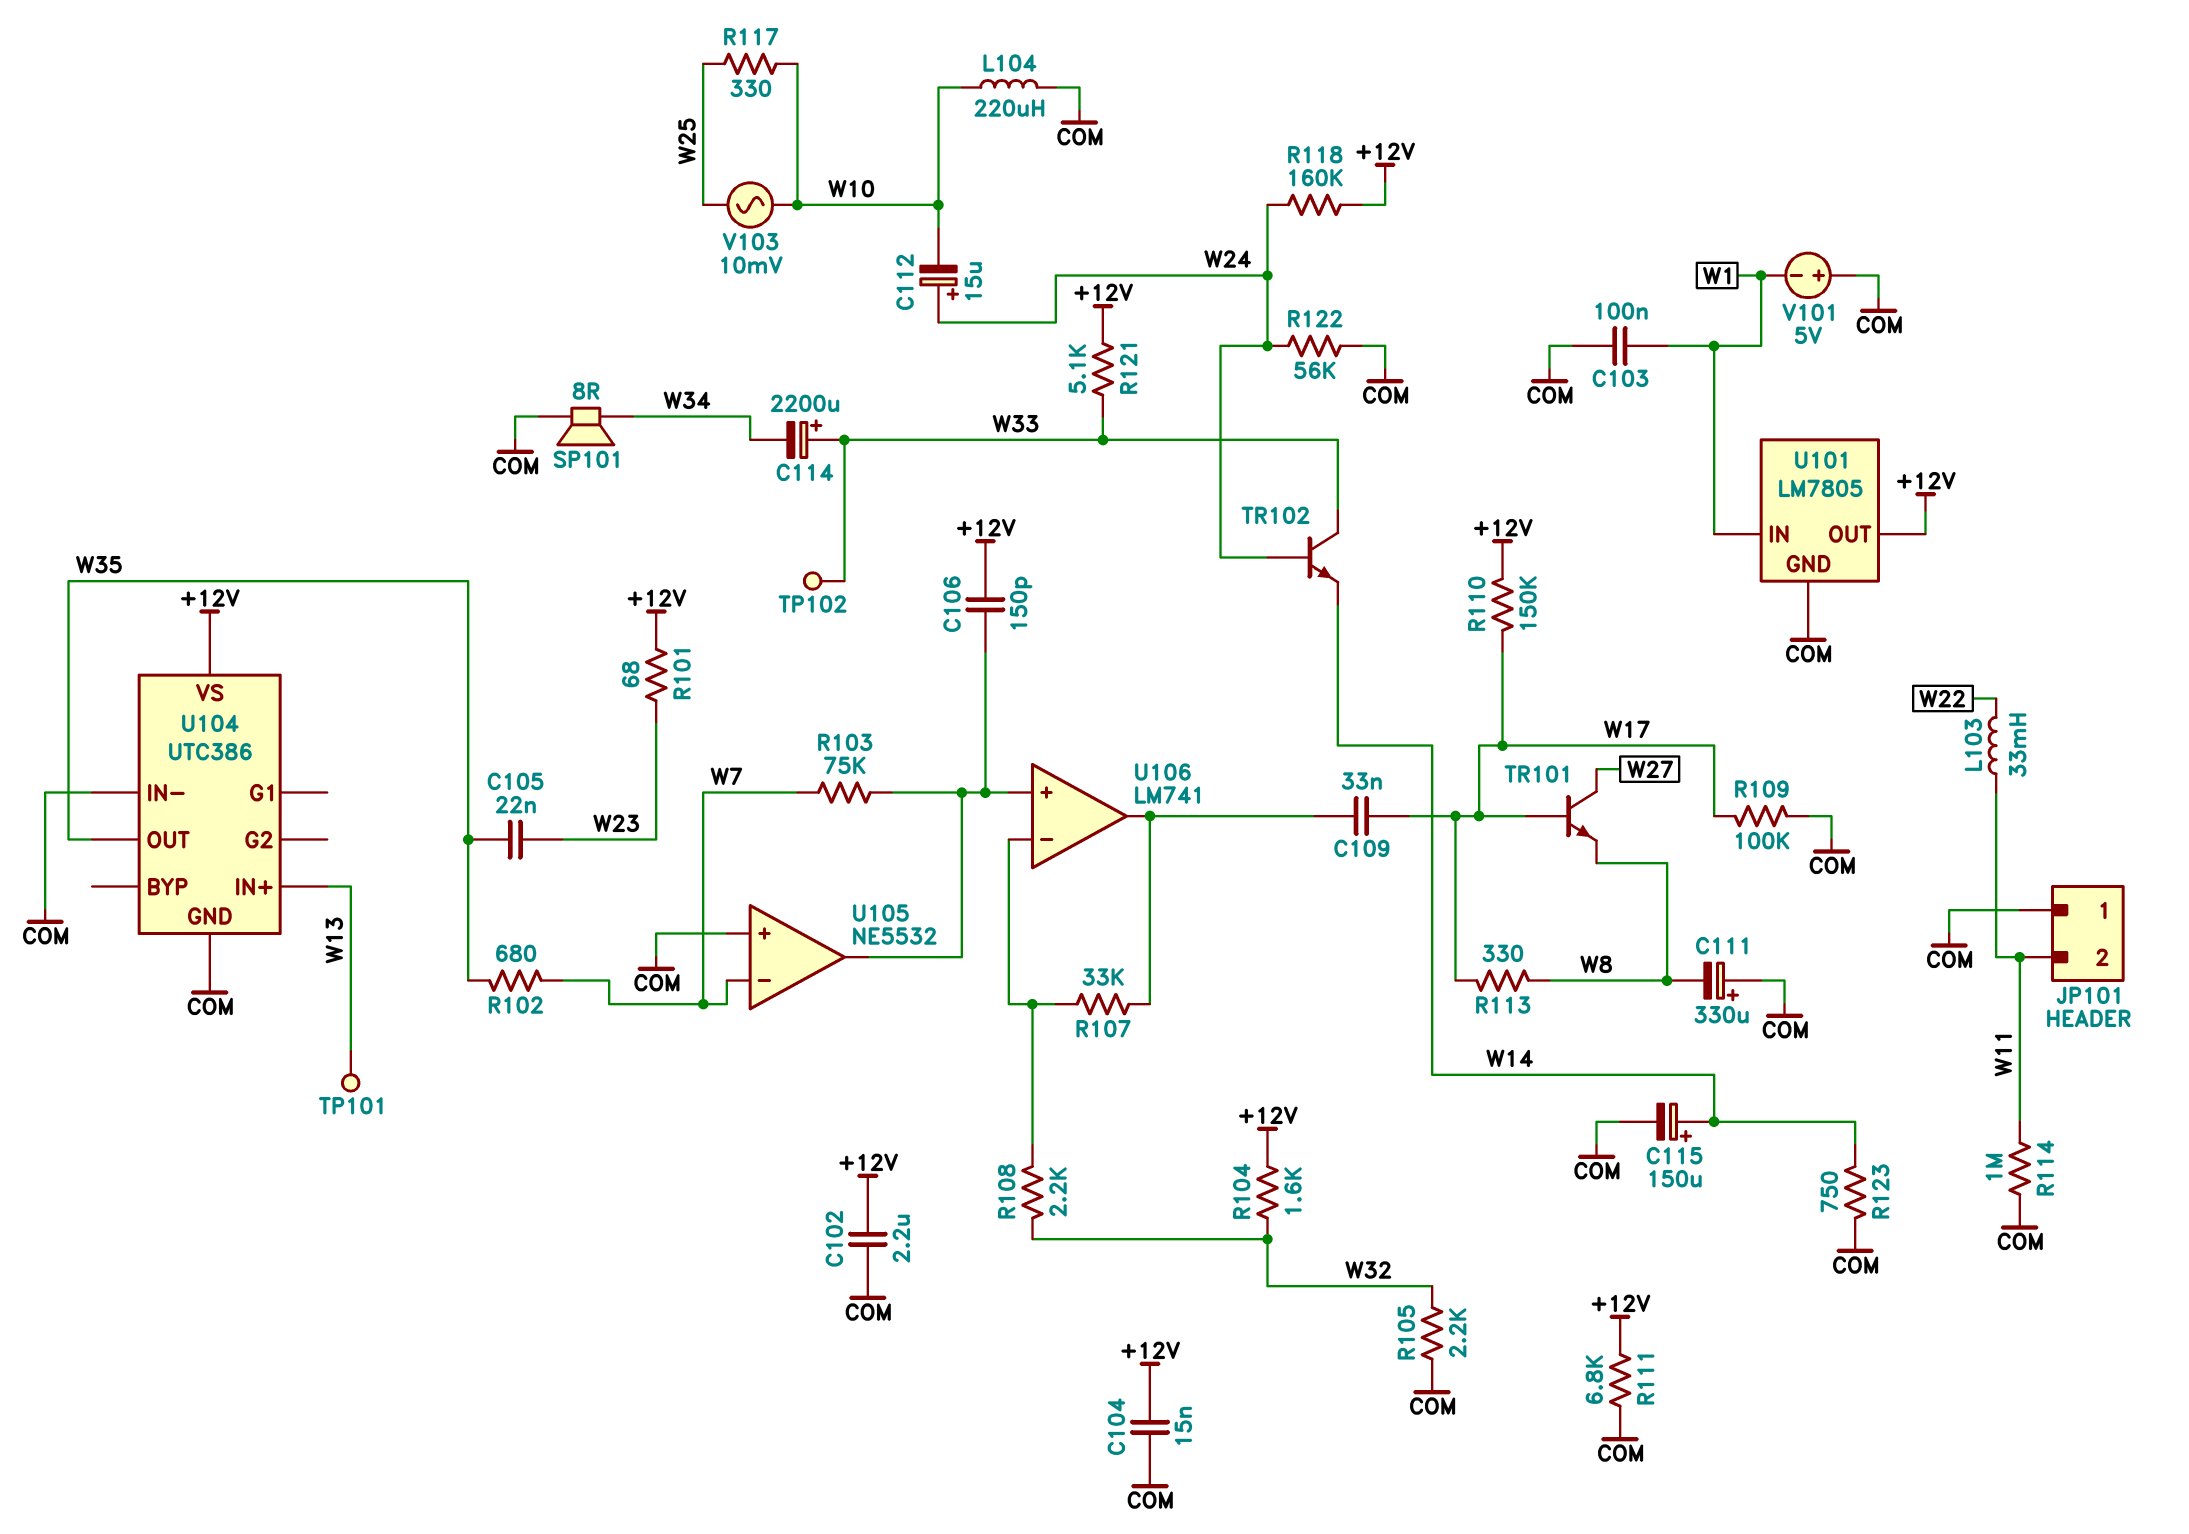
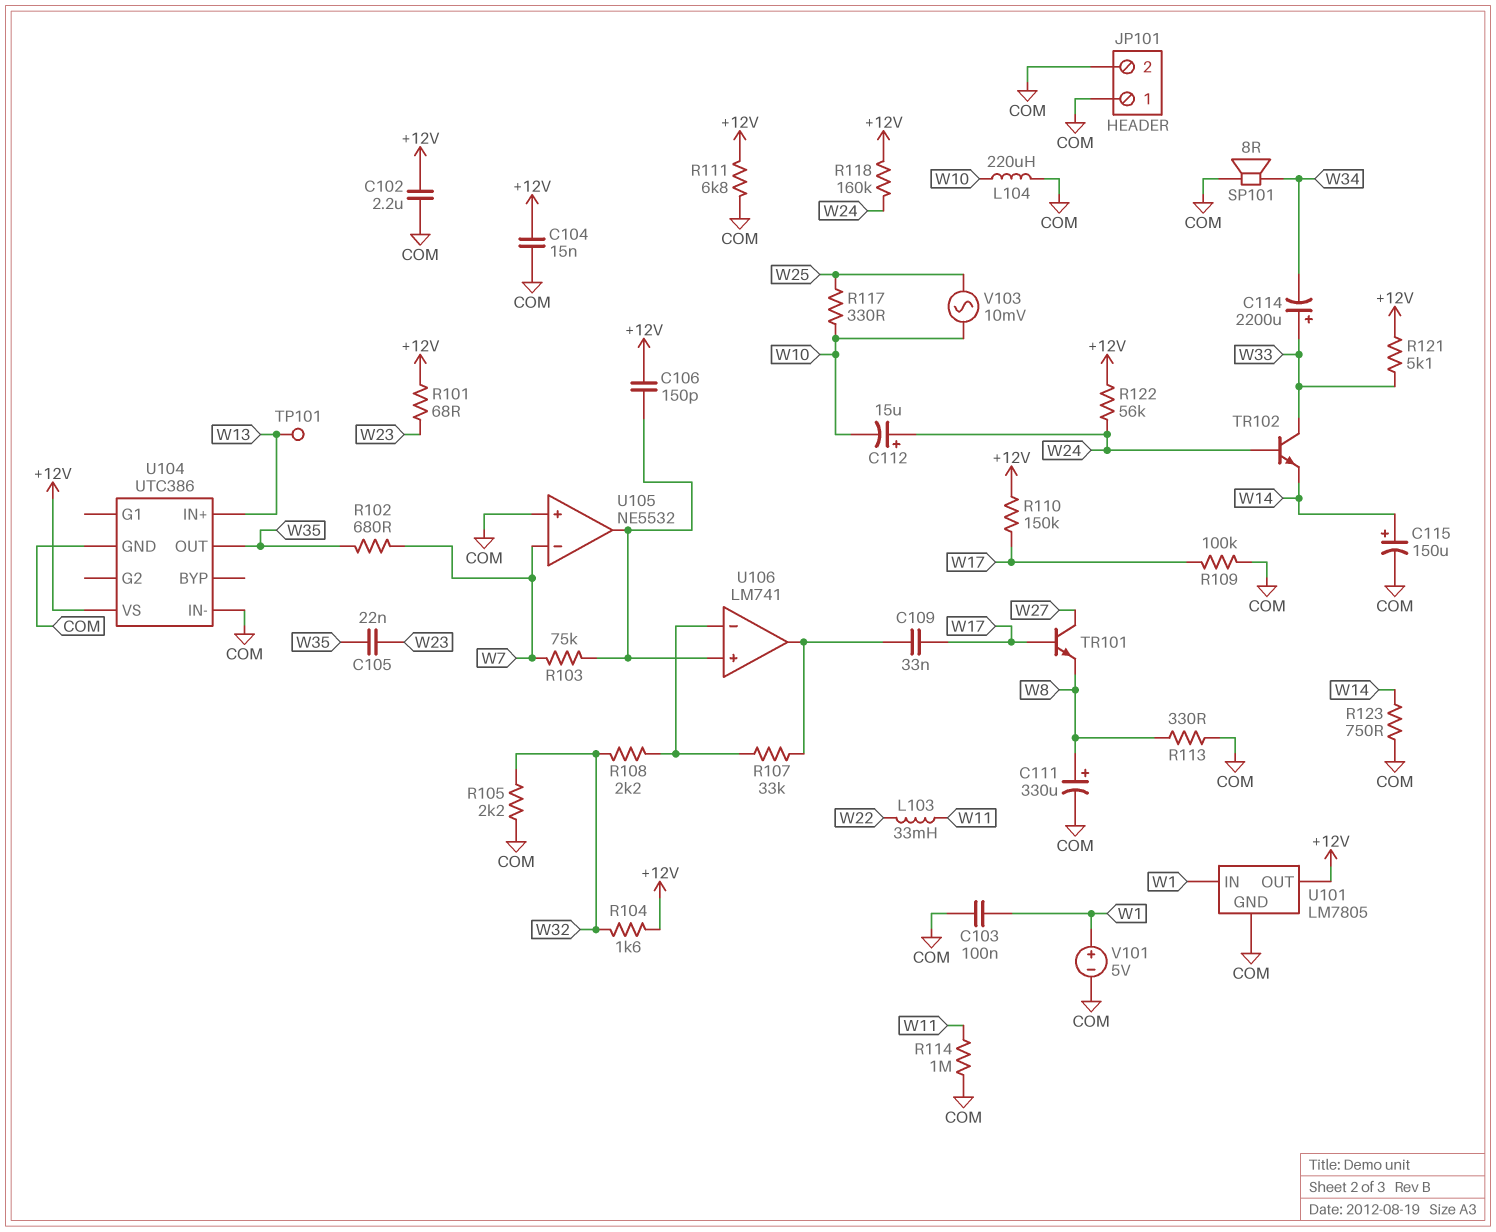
C111: 330uF (plus COM, minus W8) -> 330uF (plus W8, minus COM)
JP101 pin 2: W11 -> COM
R113: 330 (W8, W17) -> 330 (COM, W8)
R122: 56k (COM, W24) -> 56k (+12V, W24)
TP102: test point (W33) -> none
V101: 5V (plus COM, minus W1) -> 5V (plus W1, minus COM)

